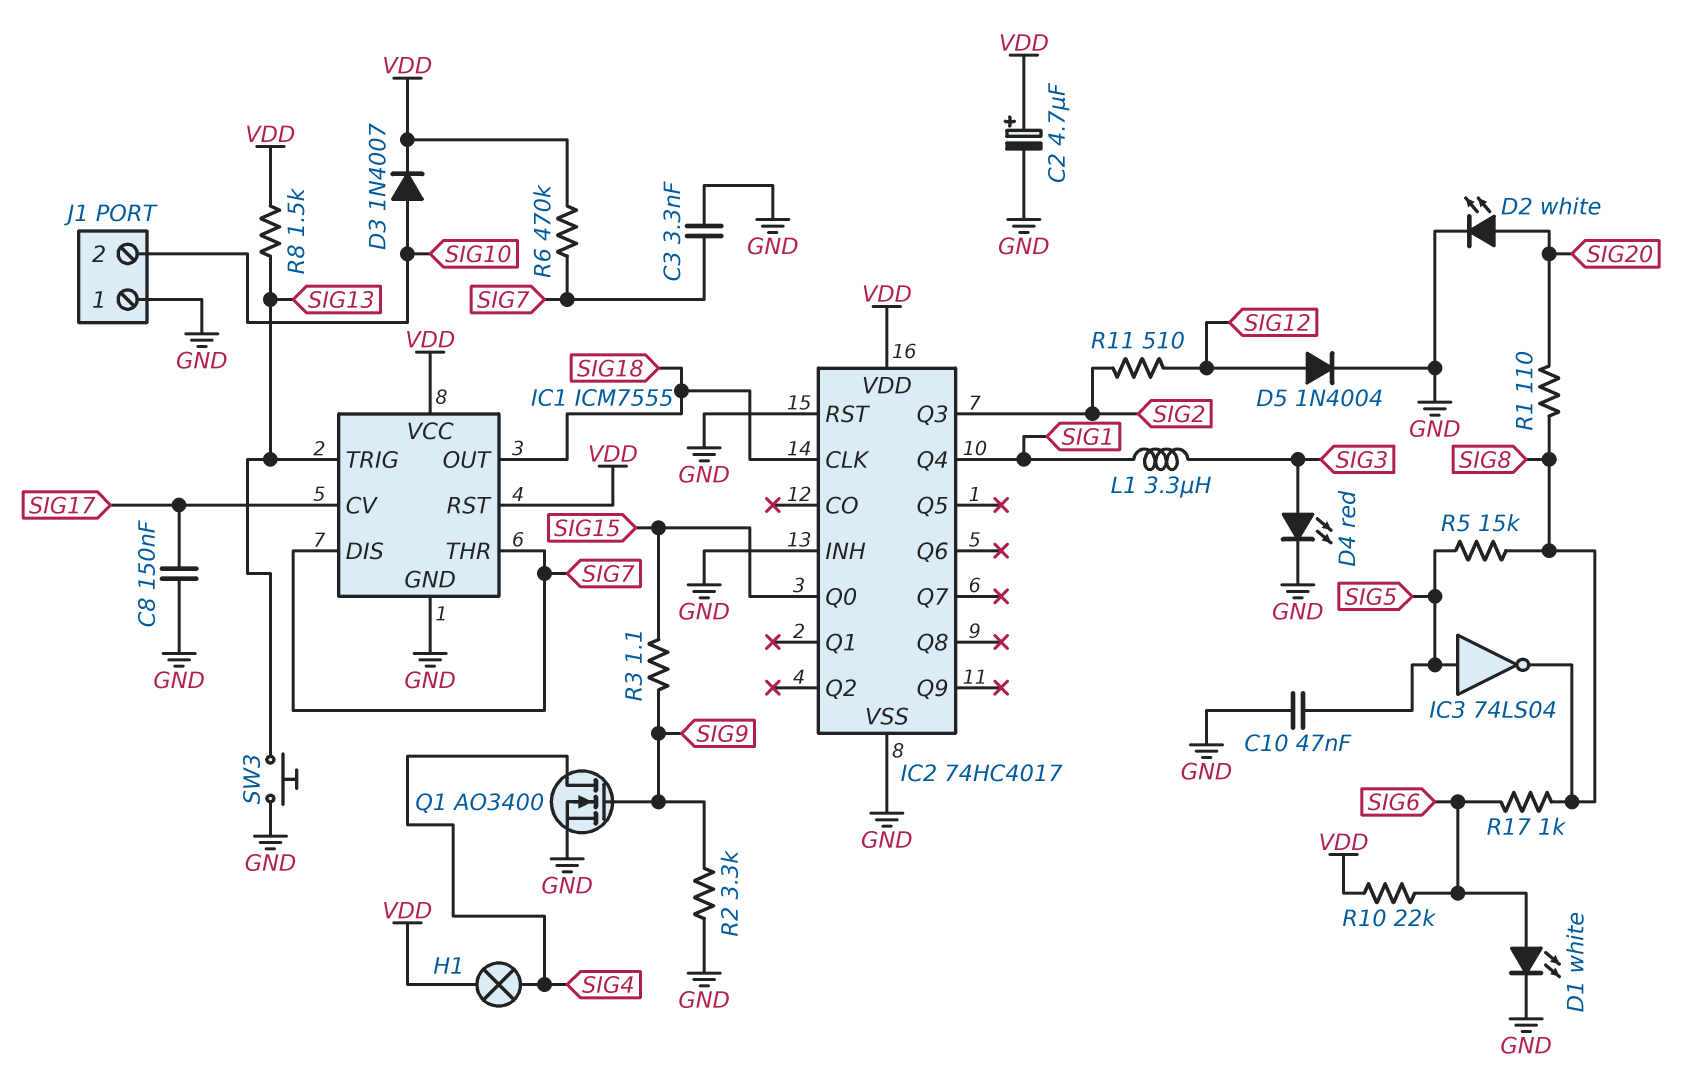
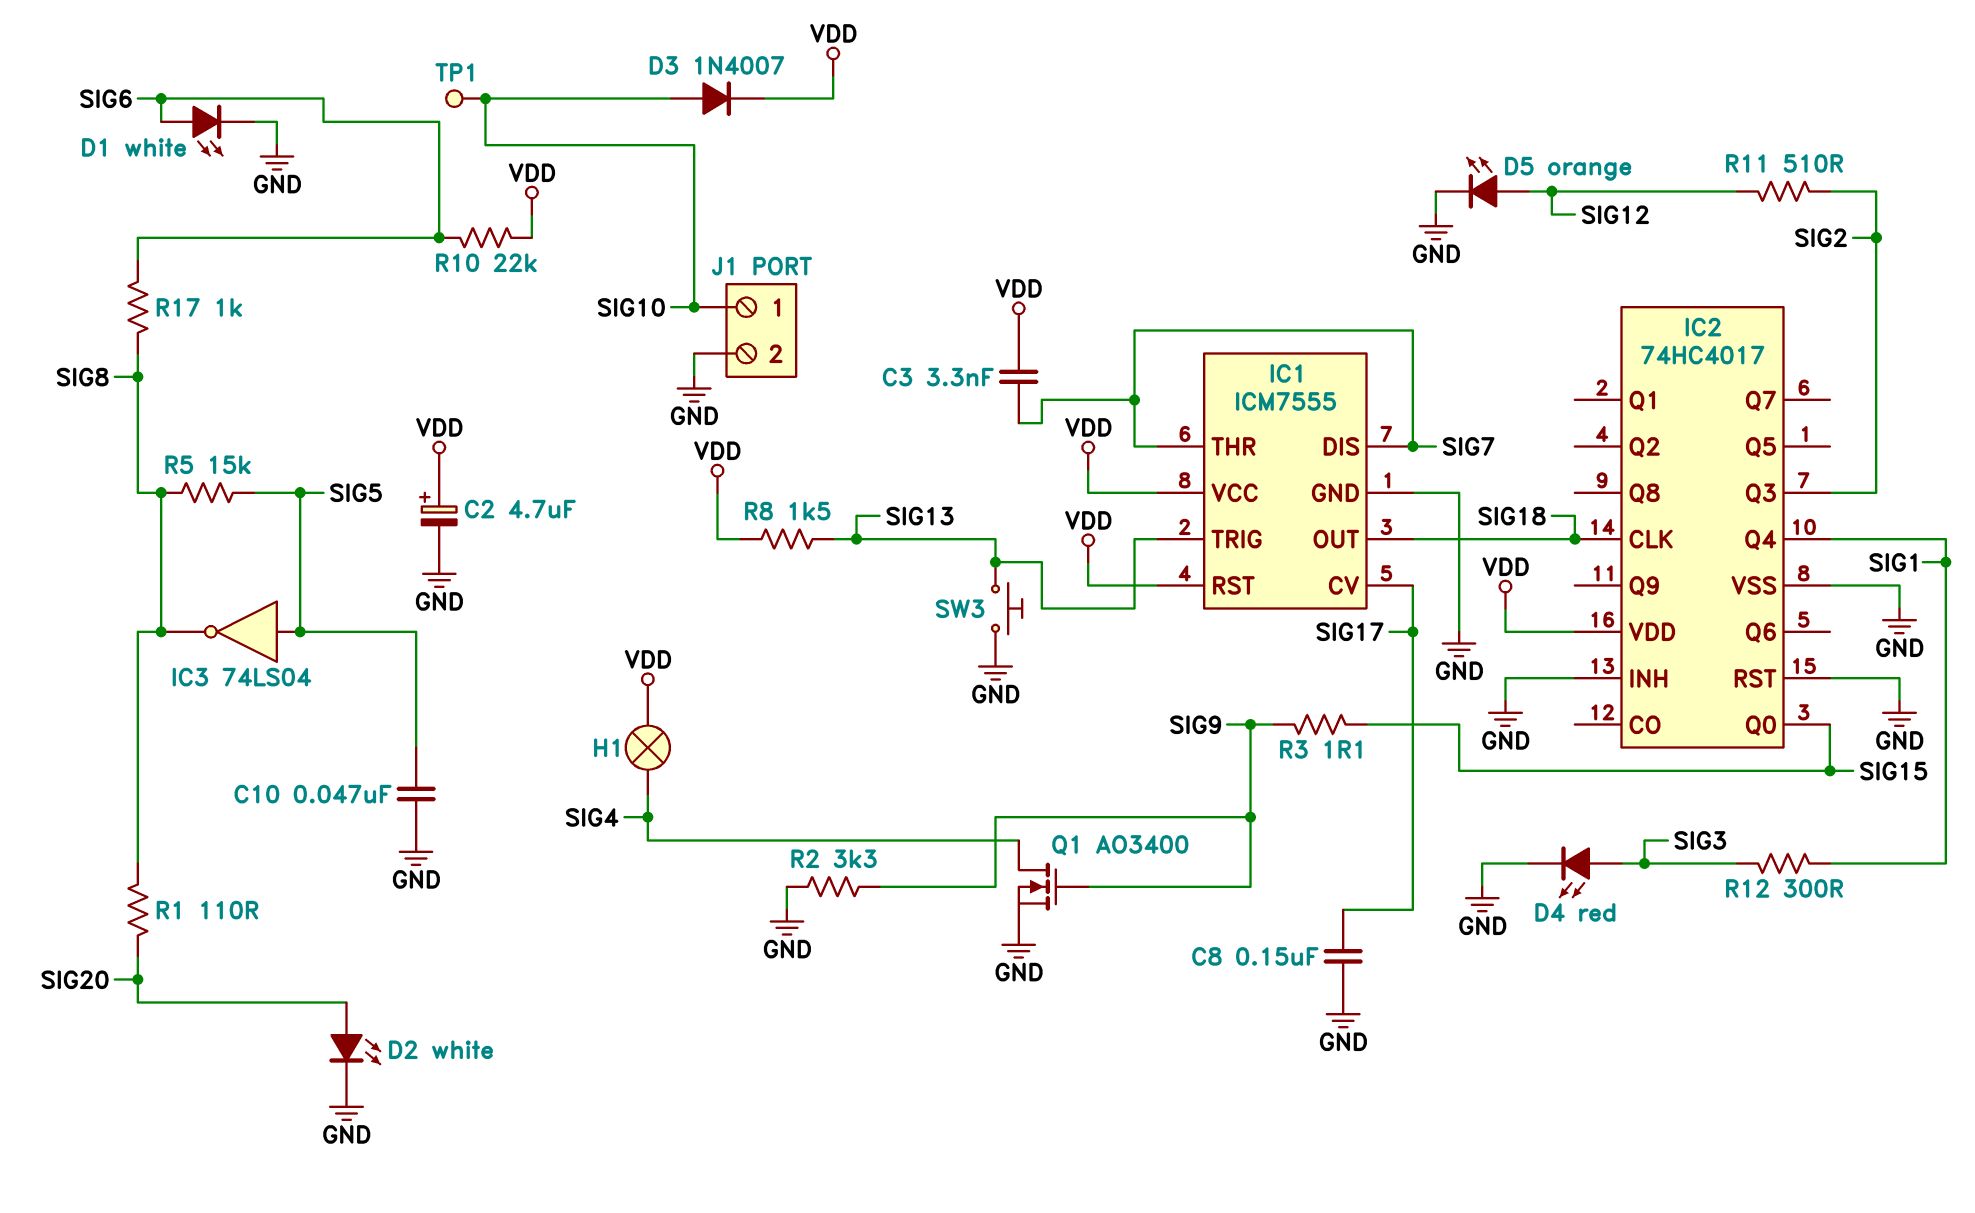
C3: 3.3nF (GND, SIG7) -> 3.3nF (SIG7, VDD)
D5: diode 1N4004 (A SIG12, K GND) -> LED orange (A SIG12, K GND)
J1 pin 1: GND -> SIG10
J1 pin 2: SIG10 -> GND
L1: 3.3uH (SIG1, SIG3) -> none
R6: 470k (SIG7, VDD) -> none
R12: none -> 300 (SIG1, SIG3)
TP1: none -> test point (SIG10)

